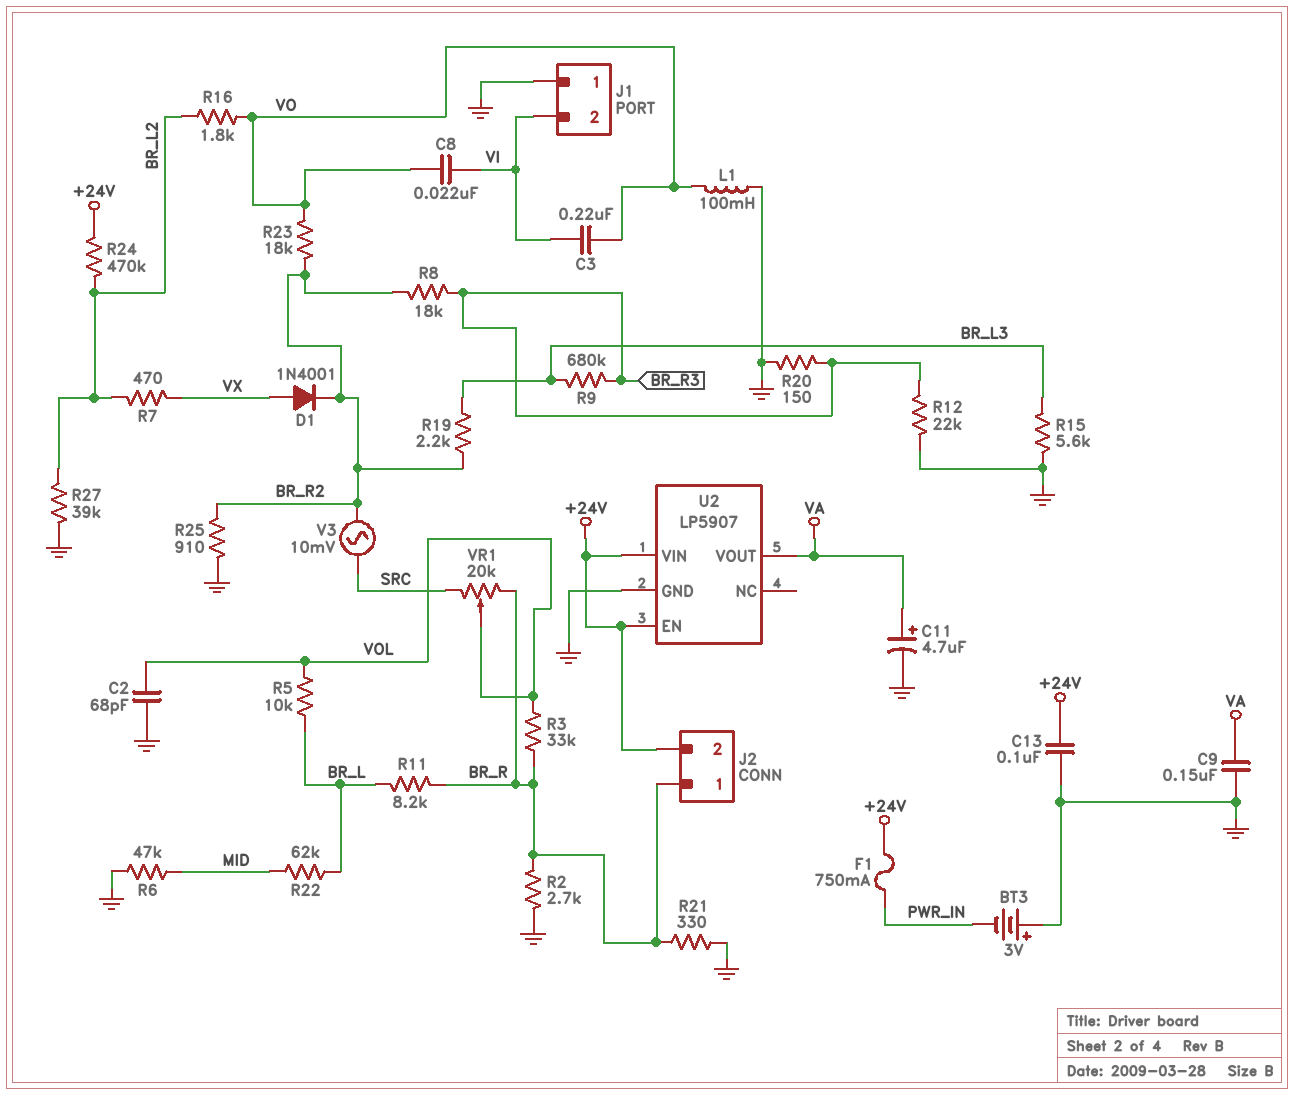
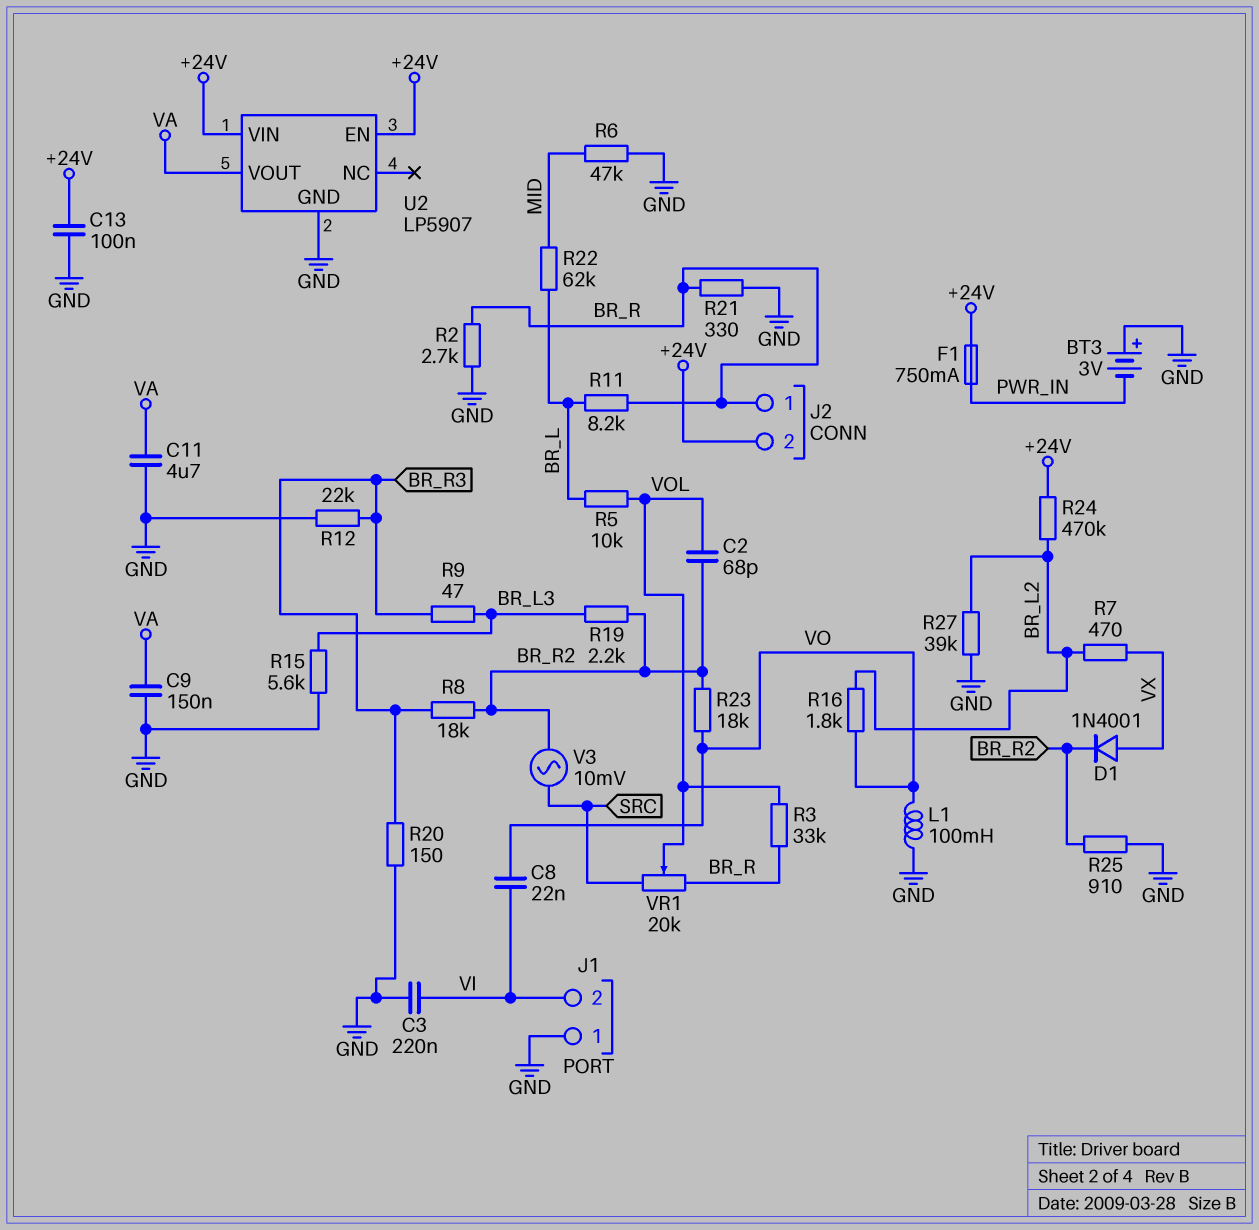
C2: 68pF (GND, VOL) -> 68pF (BR_R2, VOL)
C3: 220nF (VI, VO) -> 220nF (GND, VI)
C11: 4.7uF (plus VA, minus GND) -> 4.7uF (GND, VA)
R9: 680k (BR_L3, BR_R3) -> 47 (BR_L3, BR_R3)

